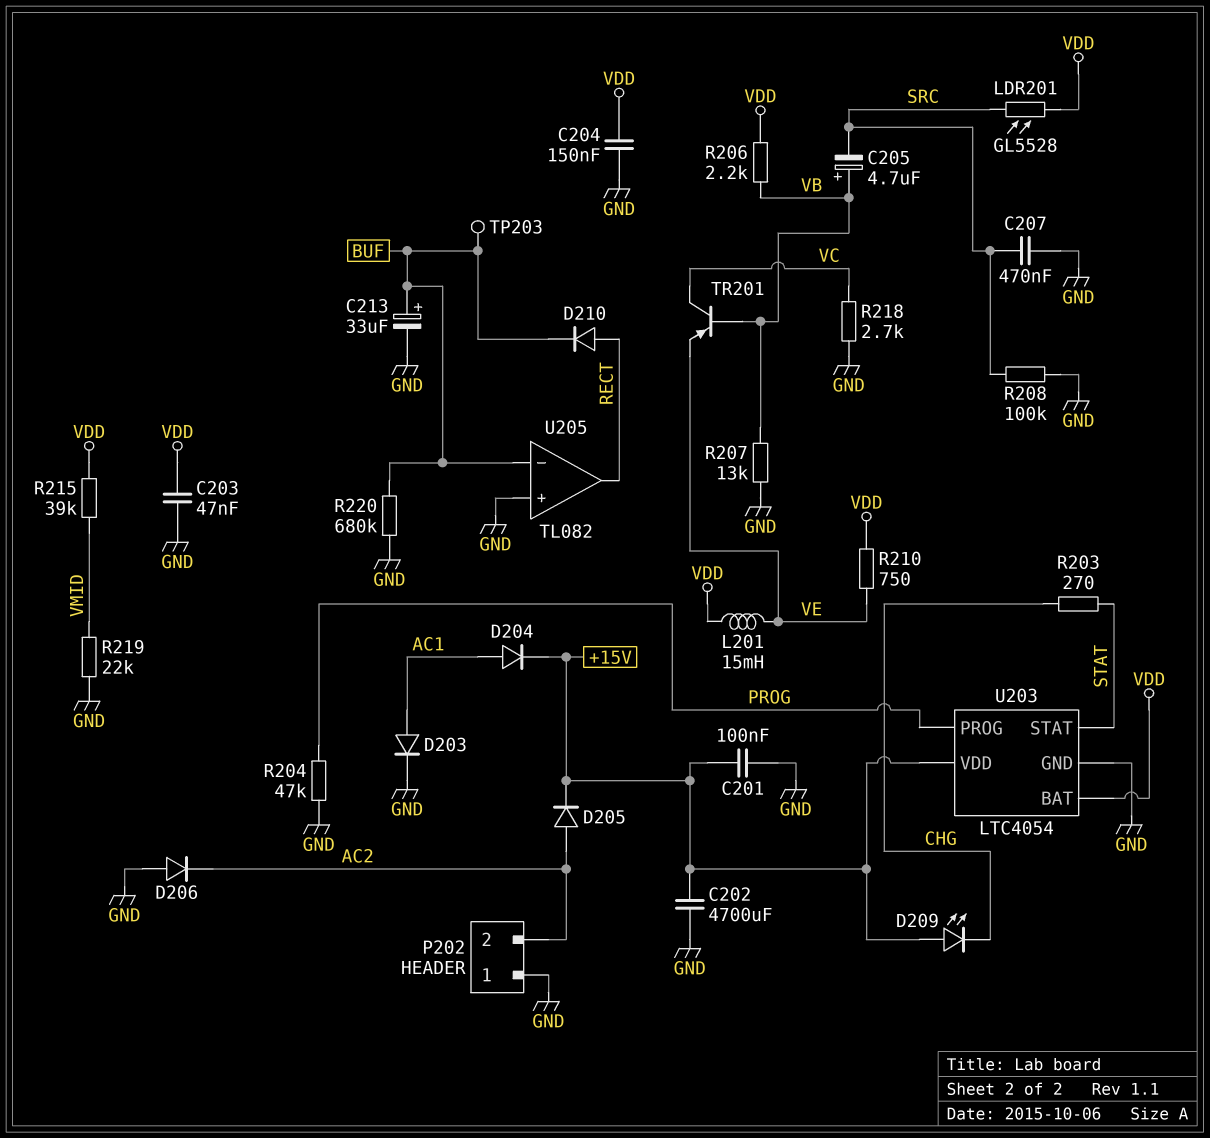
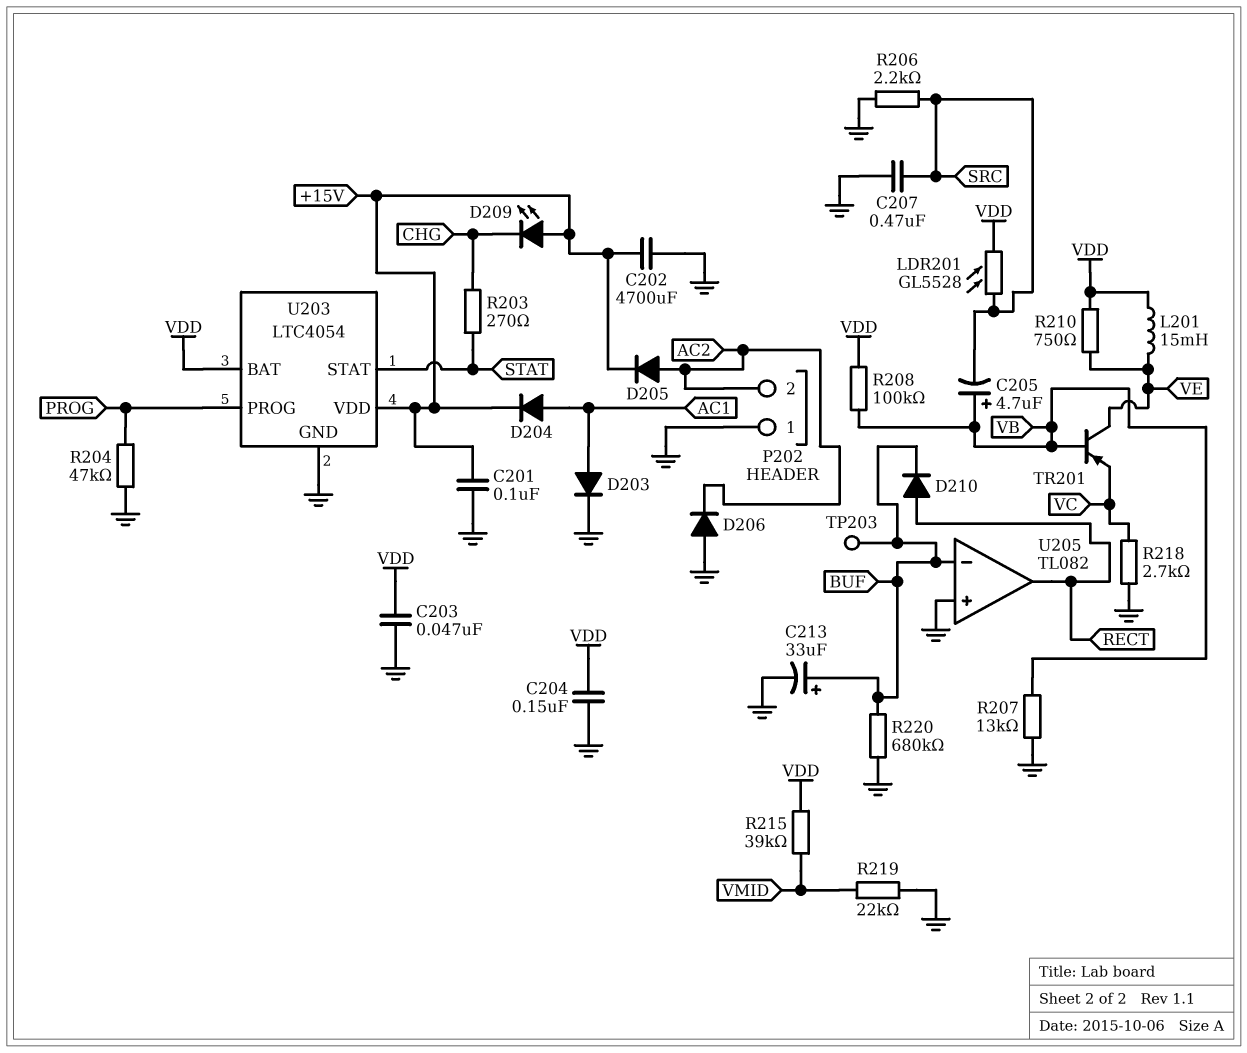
R206: 2.2k (VB, VDD) -> 2.2k (GND, SRC)
R208: 100k (GND, SRC) -> 100k (VB, VDD)
TR201: PNP (B VB, C VC, E VE) -> PNP (B VB, C VE, E VC)

